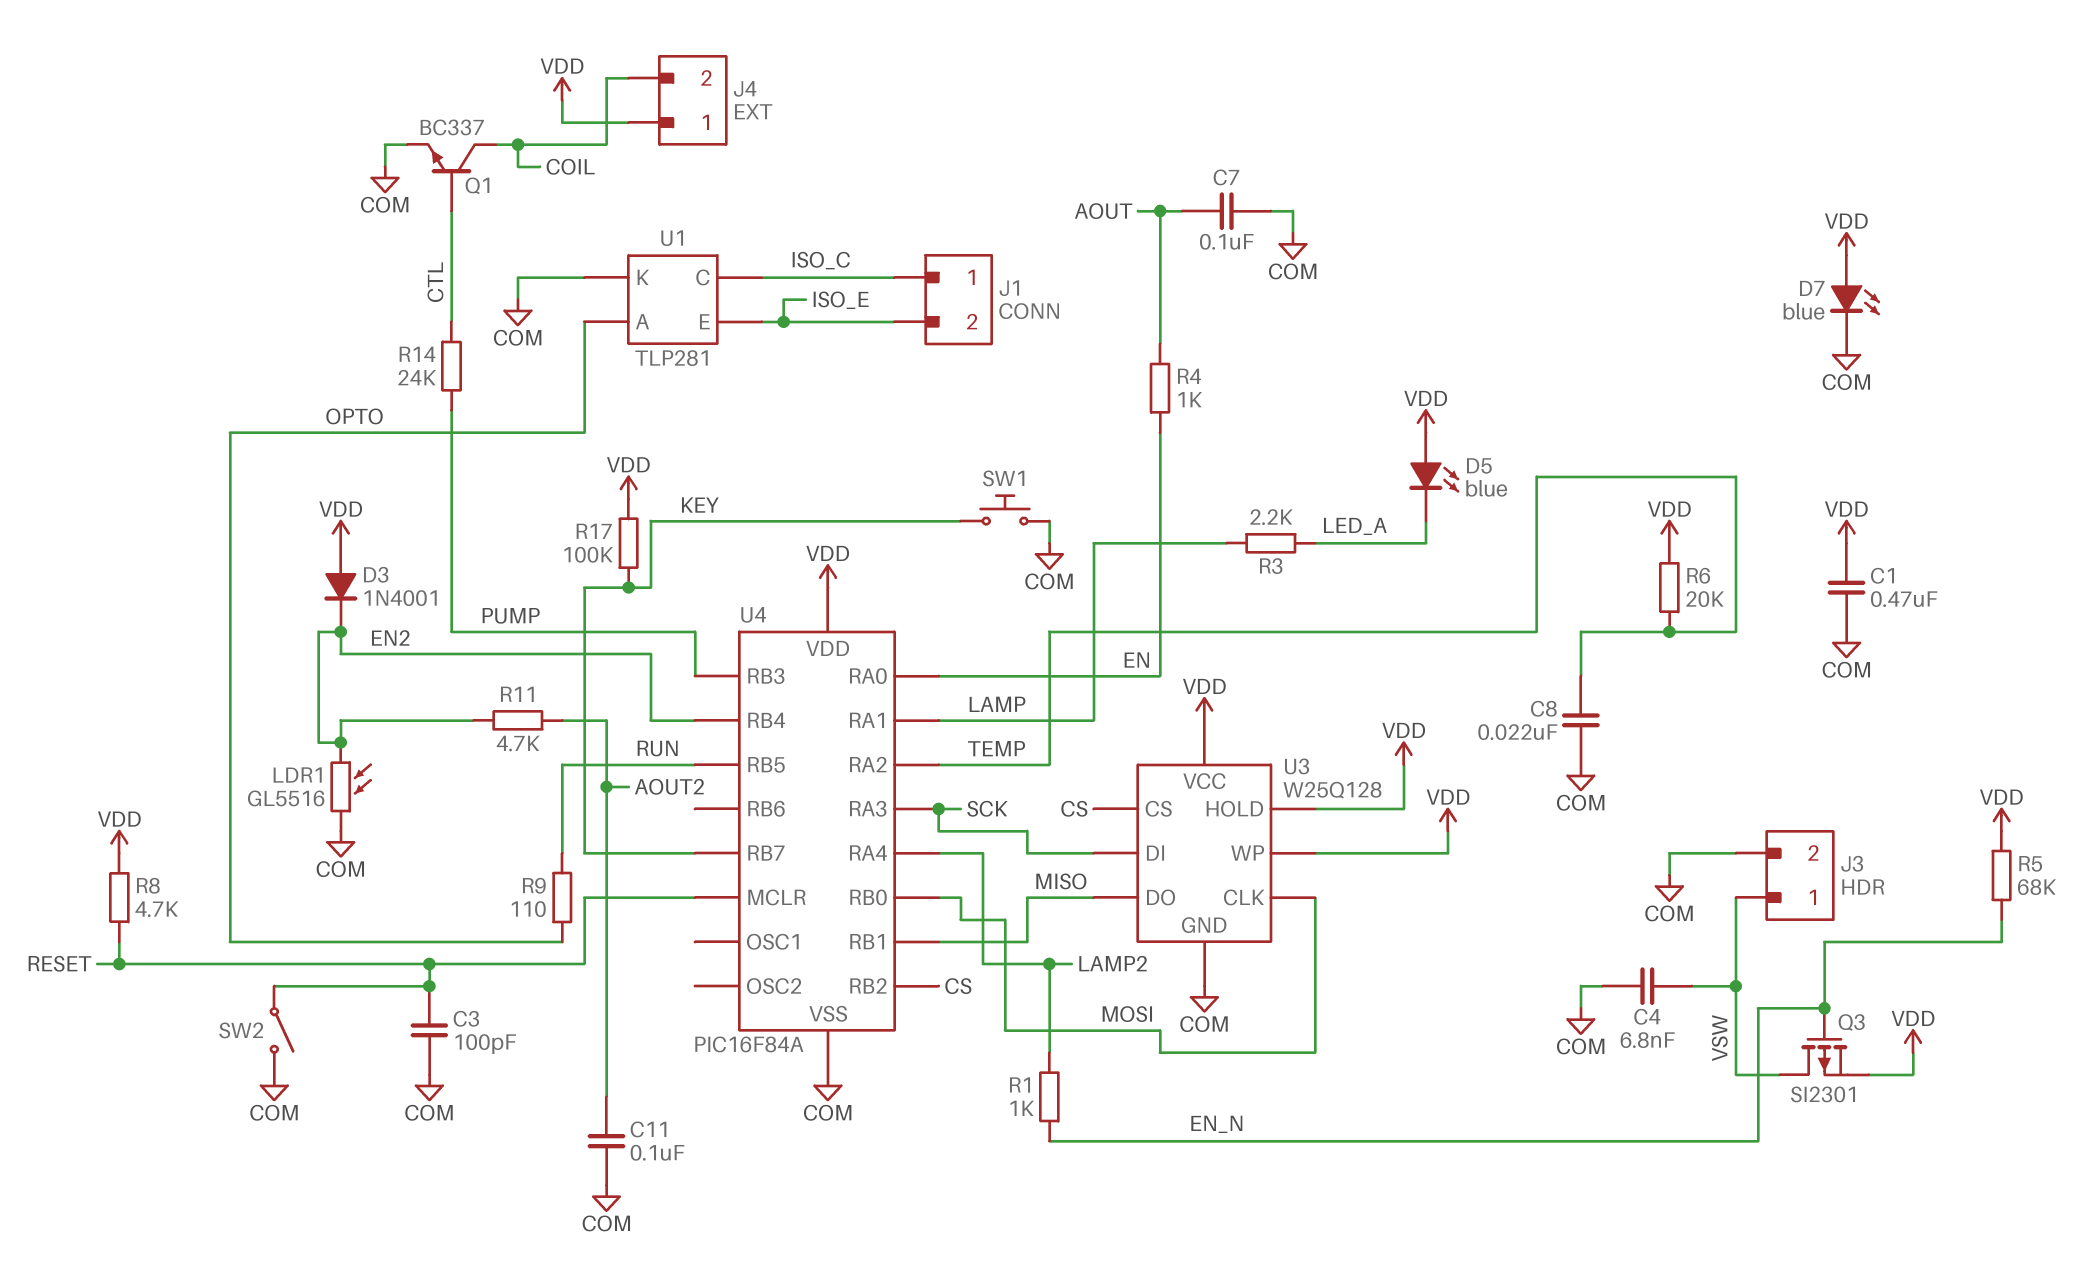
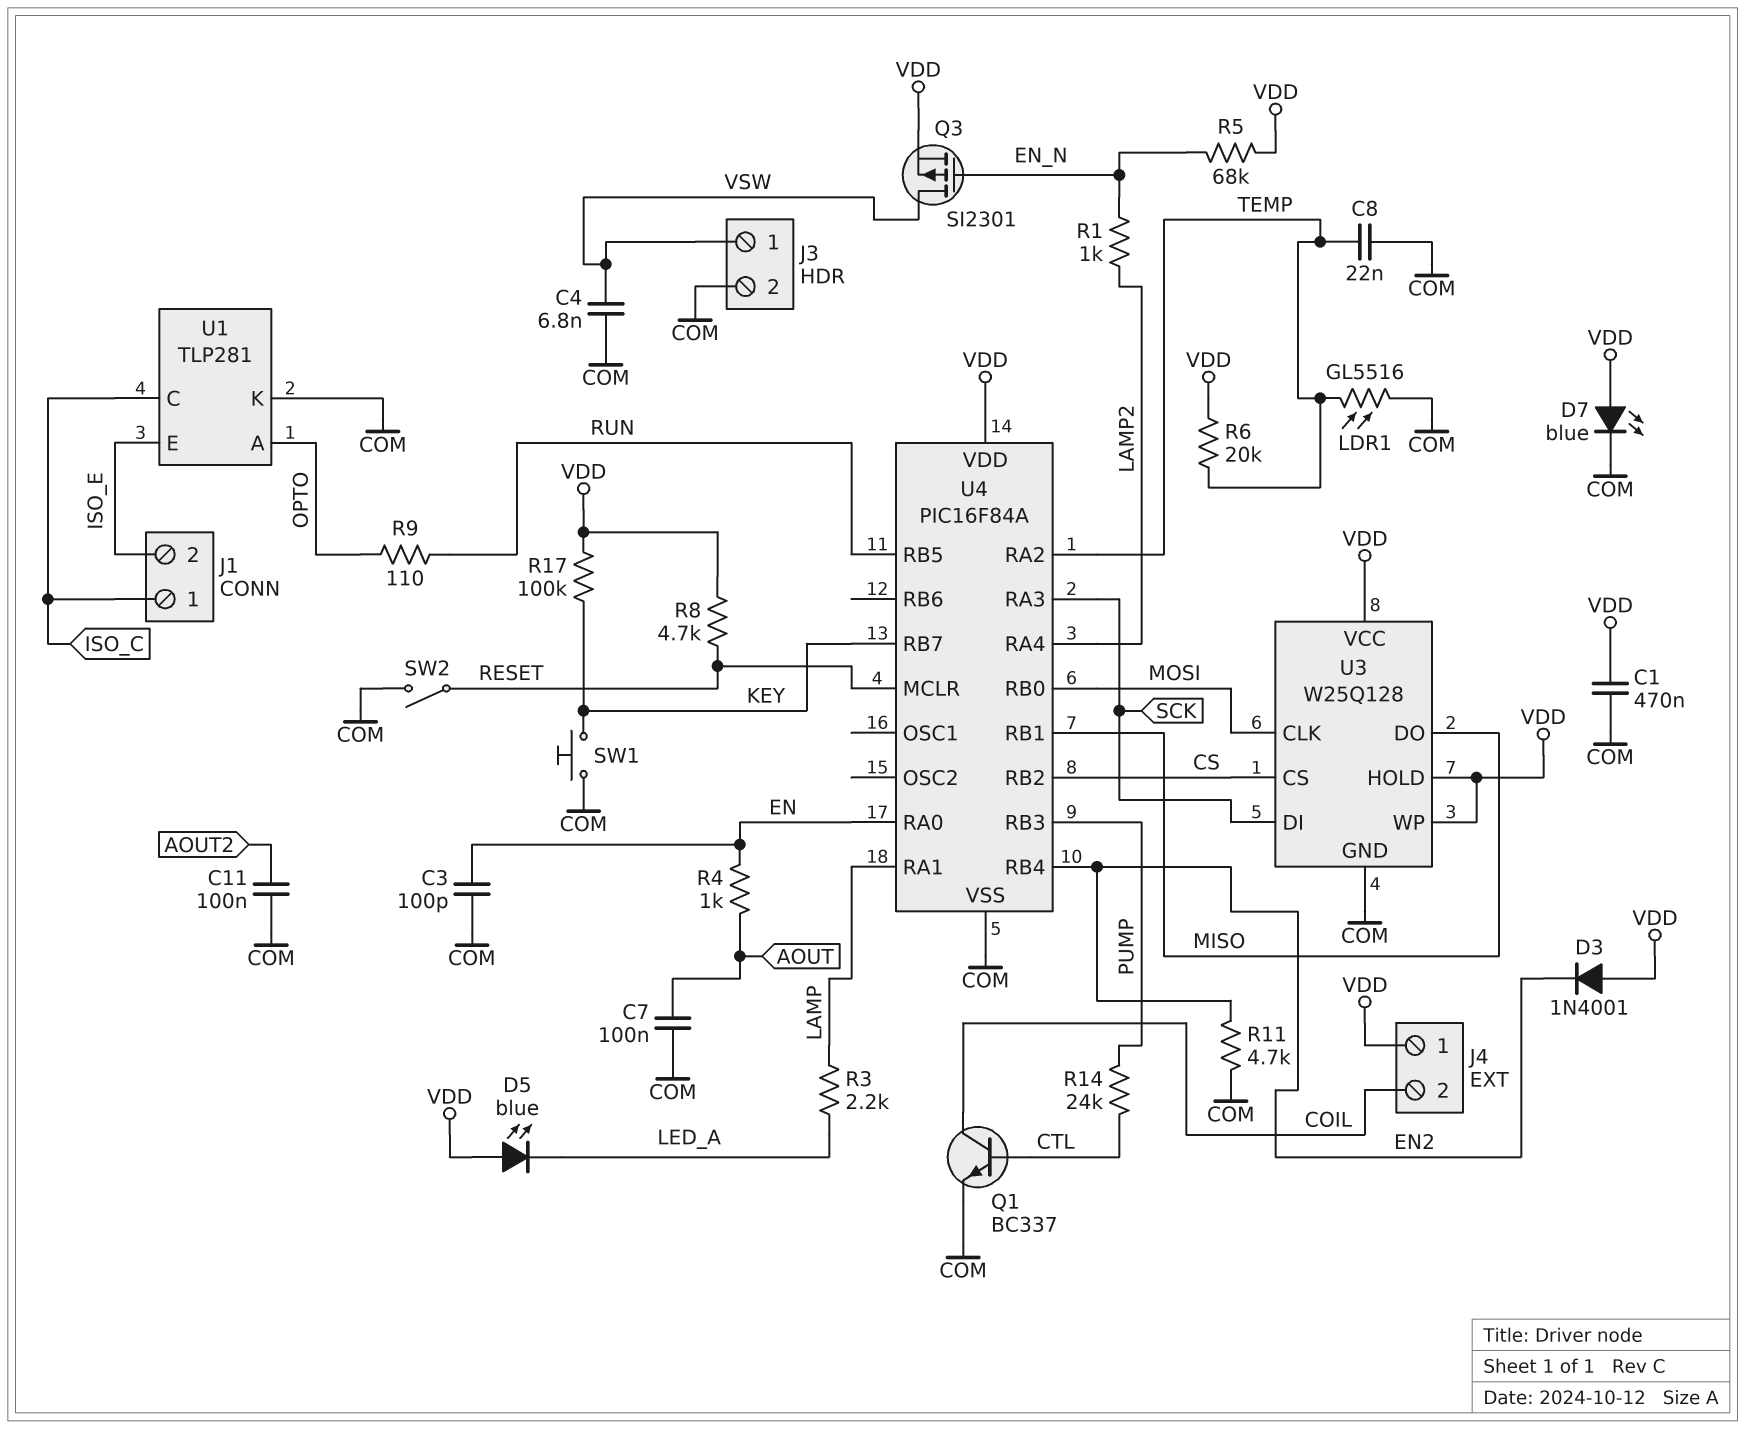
C3: 100pF (COM, RESET) -> 100pF (COM, EN)
LDR1: GL5516 (COM, EN2) -> GL5516 (COM, TEMP)
R11: 4.7k (AOUT2, EN2) -> 4.7k (COM, EN2)

